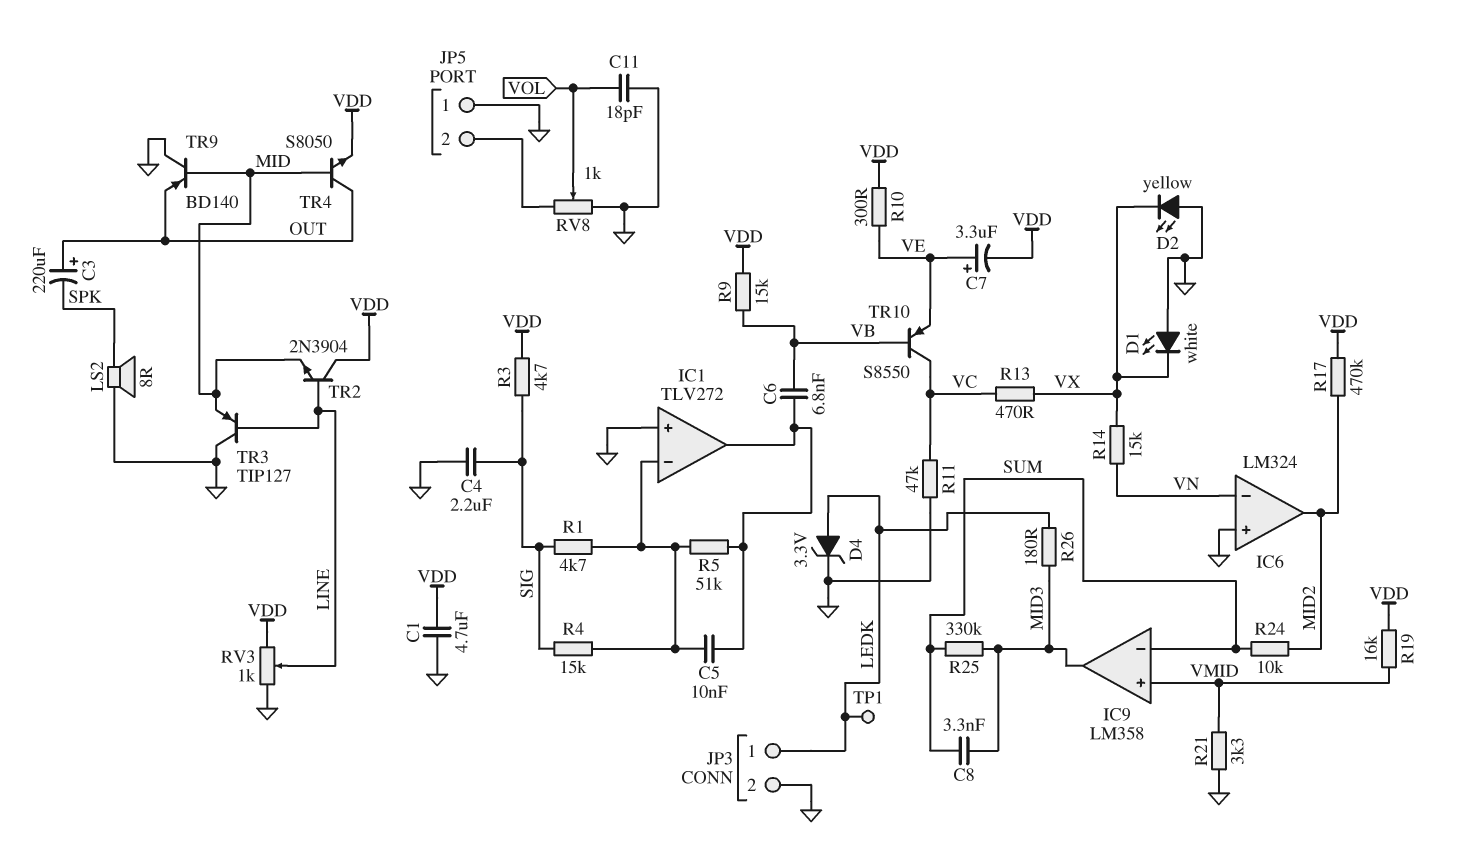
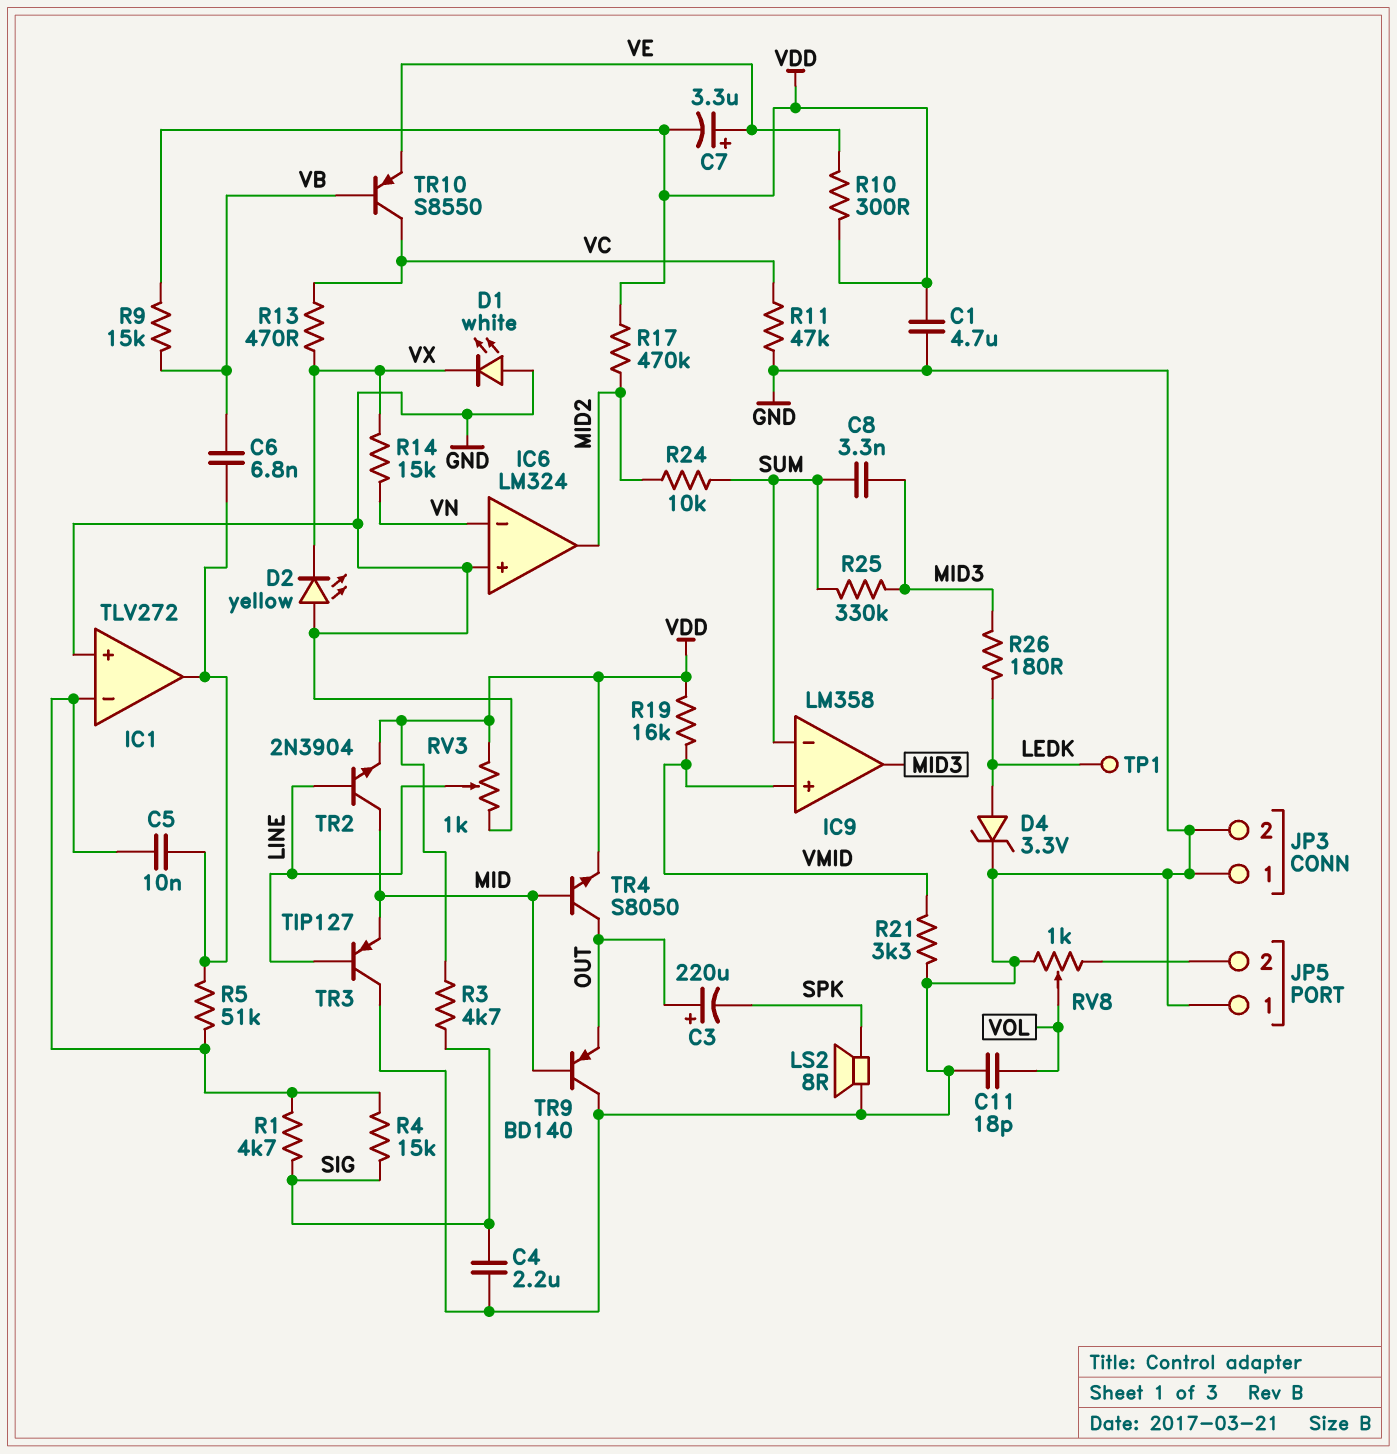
JP3 pin 1: LEDK -> GND
TR2: NPN 2N3904 (B LINE, C VDD, E MID) -> NPN 2N3904 (B LINE, C MID, E VDD)

